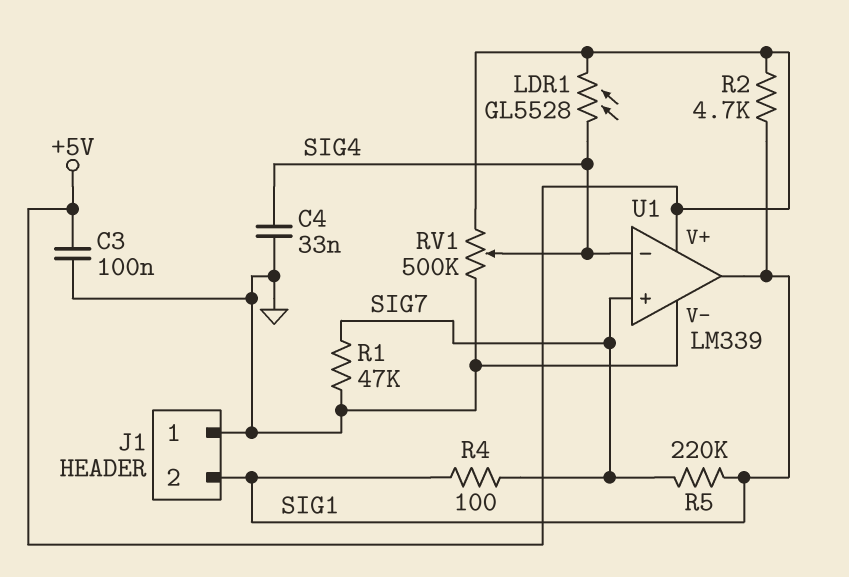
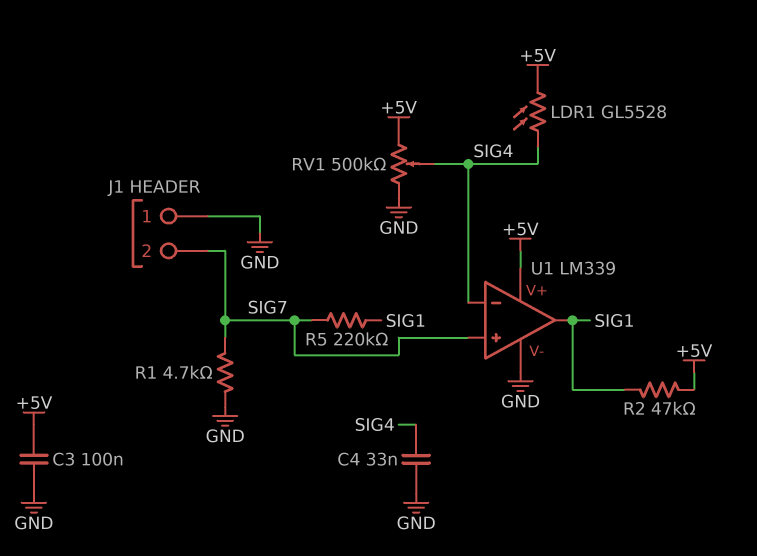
J1 pin 2: SIG1 -> SIG7
R1: 47k (GND, SIG7) -> 4.7k (GND, SIG7)
R2: 4.7k (+5V, SIG1) -> 47k (+5V, SIG1)
R4: 100 (SIG1, SIG7) -> none

